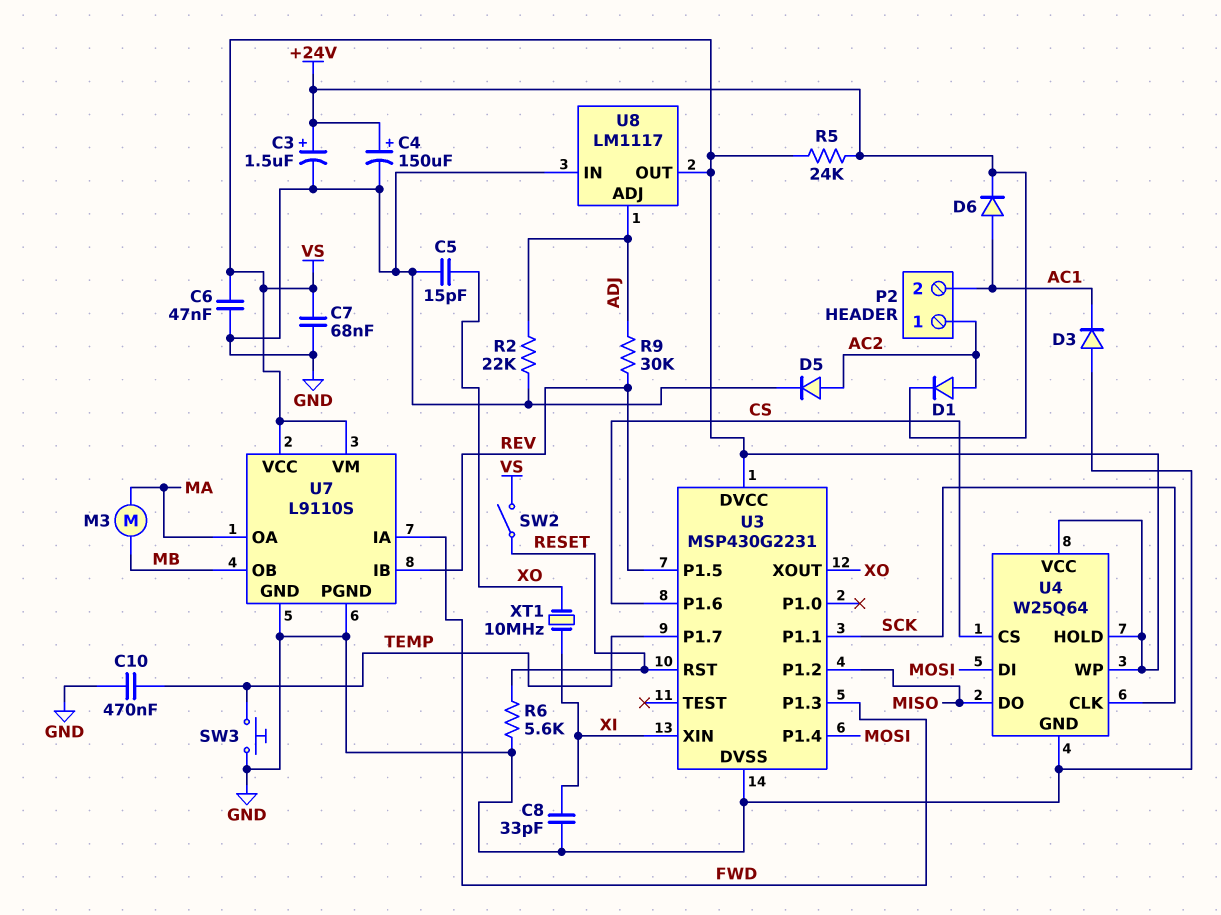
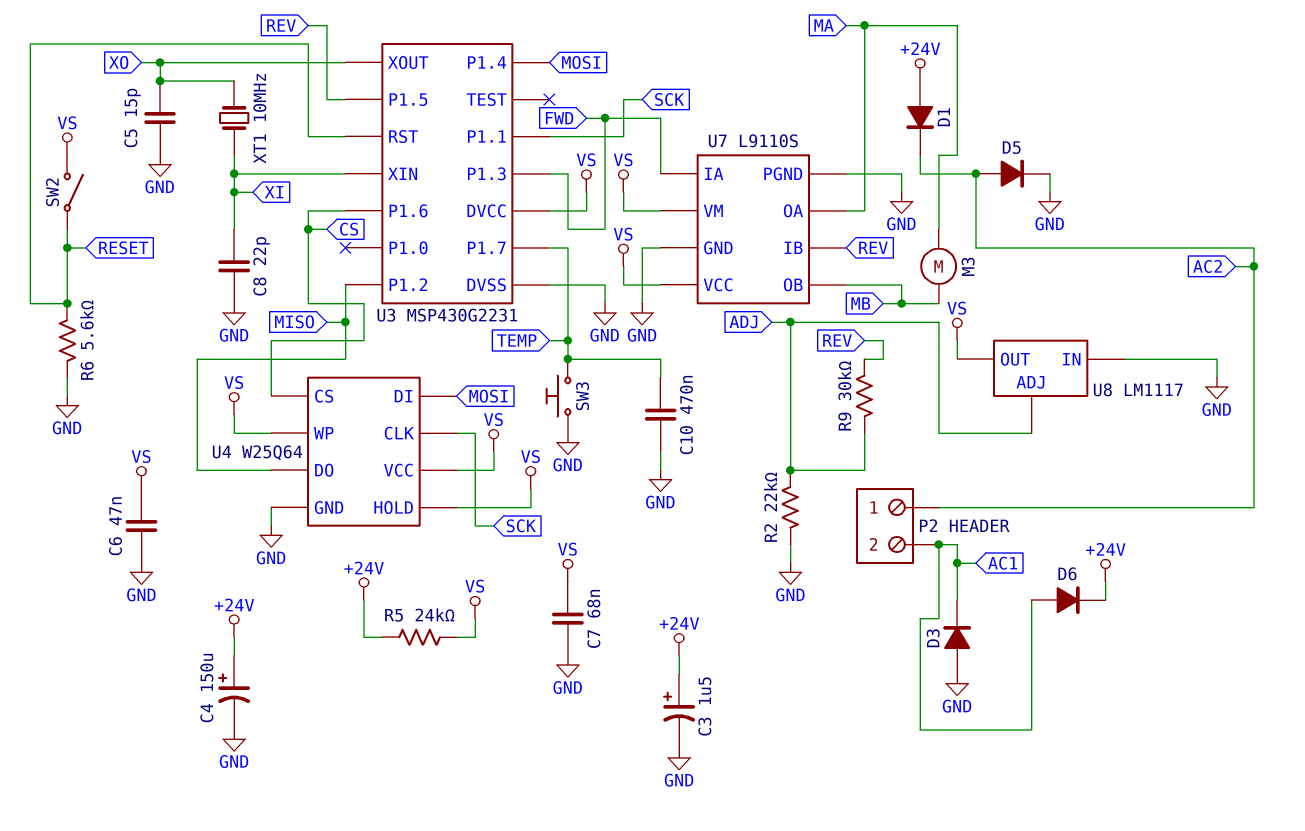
C8: 33pF (GND, XI) -> 22pF (GND, XI)
D1: diode (A AC2, K +24V) -> diode (A +24V, K AC2)

